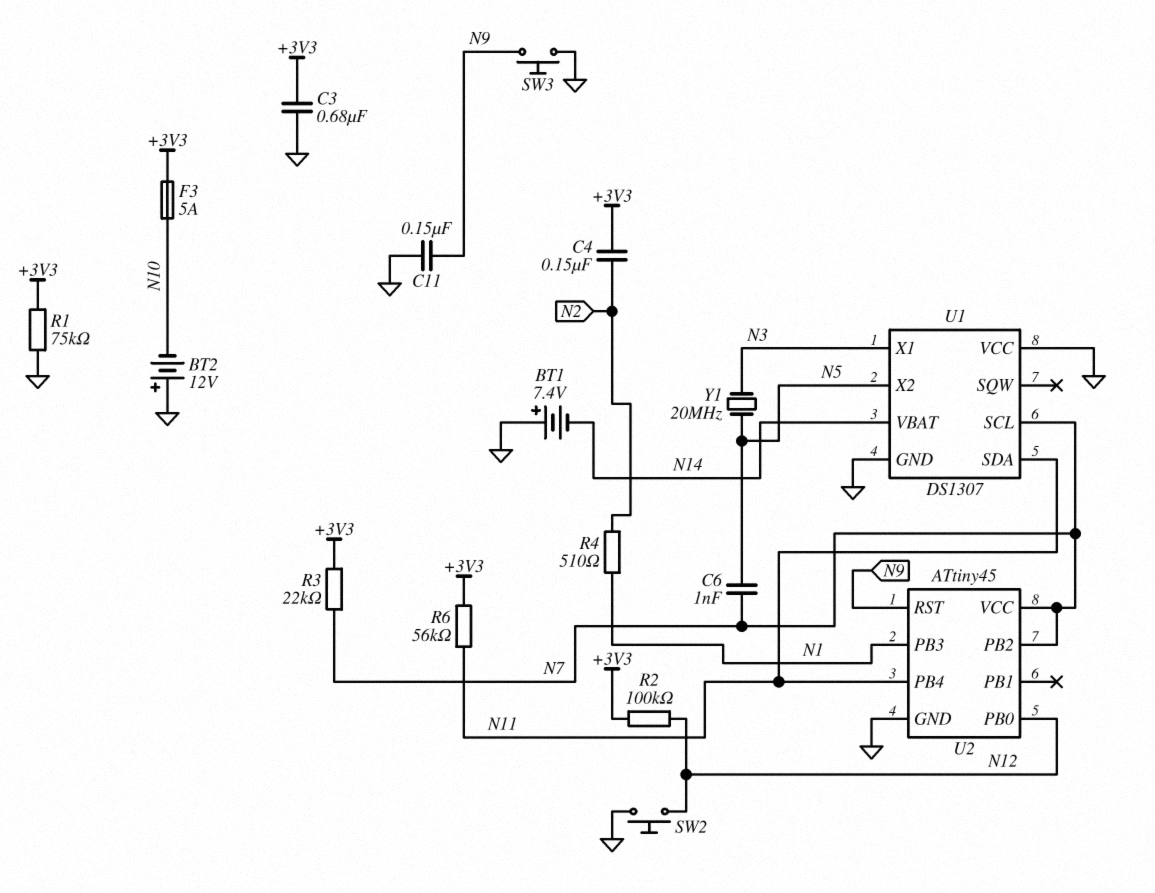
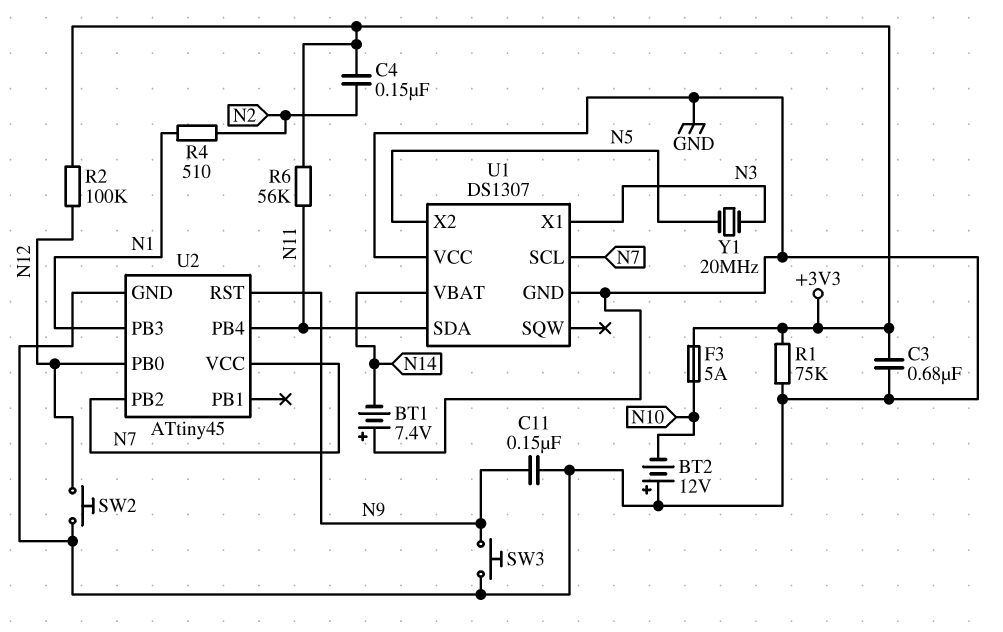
C6: 1nF (N5, N7) -> none
R3: 22k (+3V3, N7) -> none

